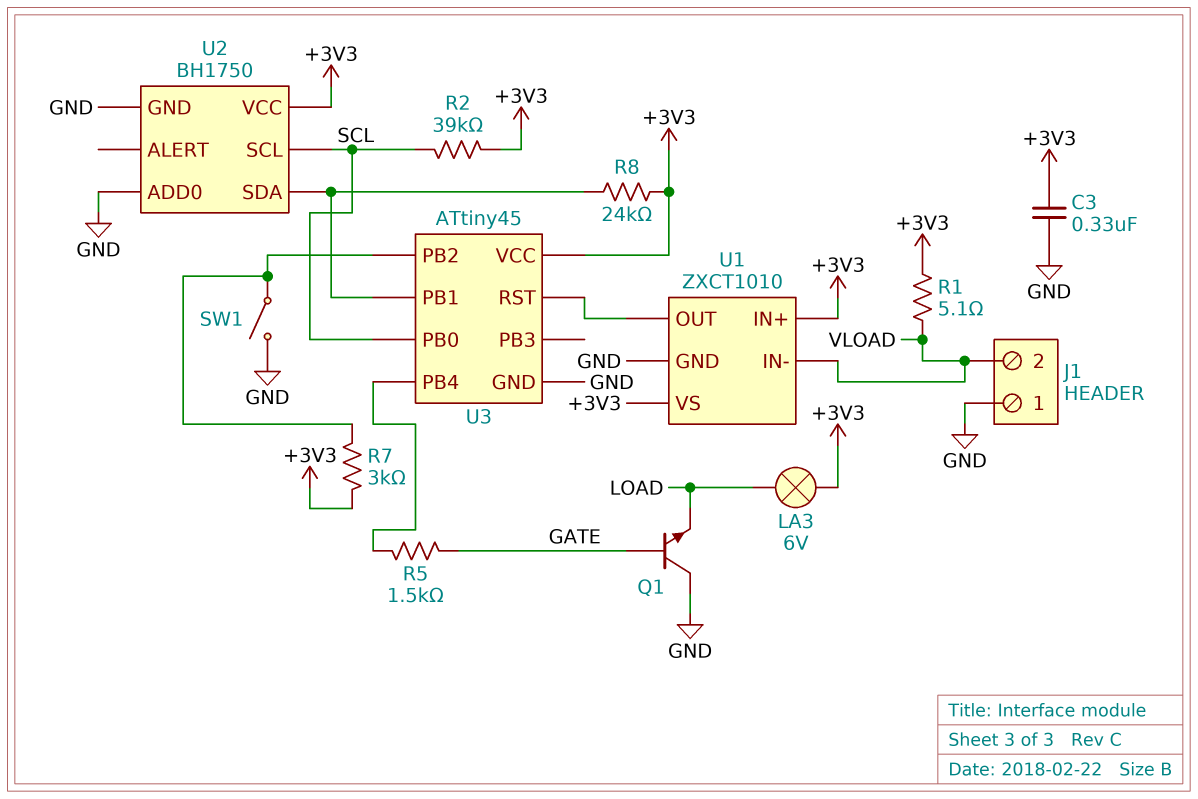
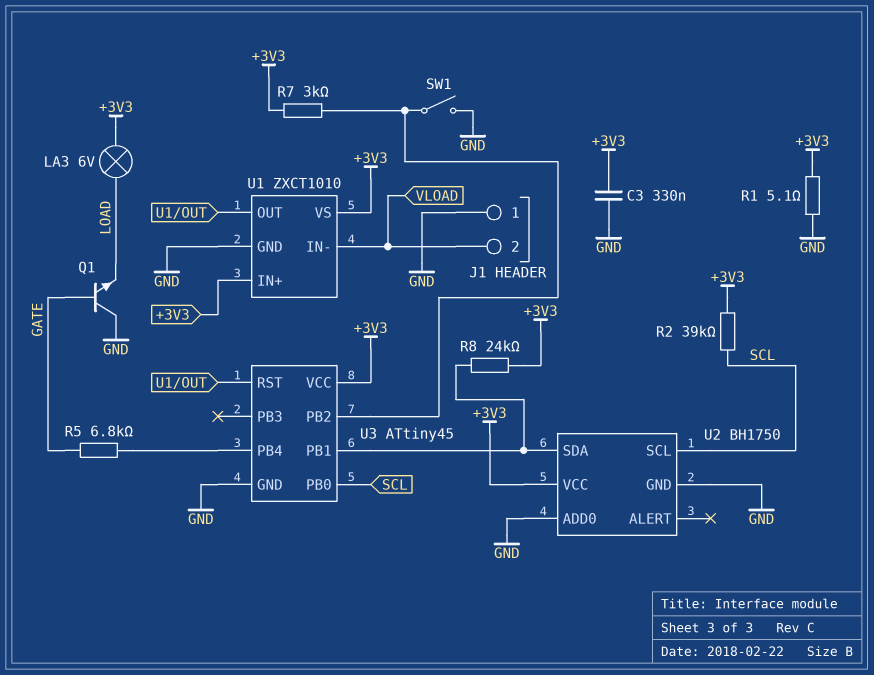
R1: 5.1 (+3V3, VLOAD) -> 5.1 (+3V3, GND)
R5: 1.5k (GATE, U3/PB4) -> 6.8k (GATE, U3/PB4)

